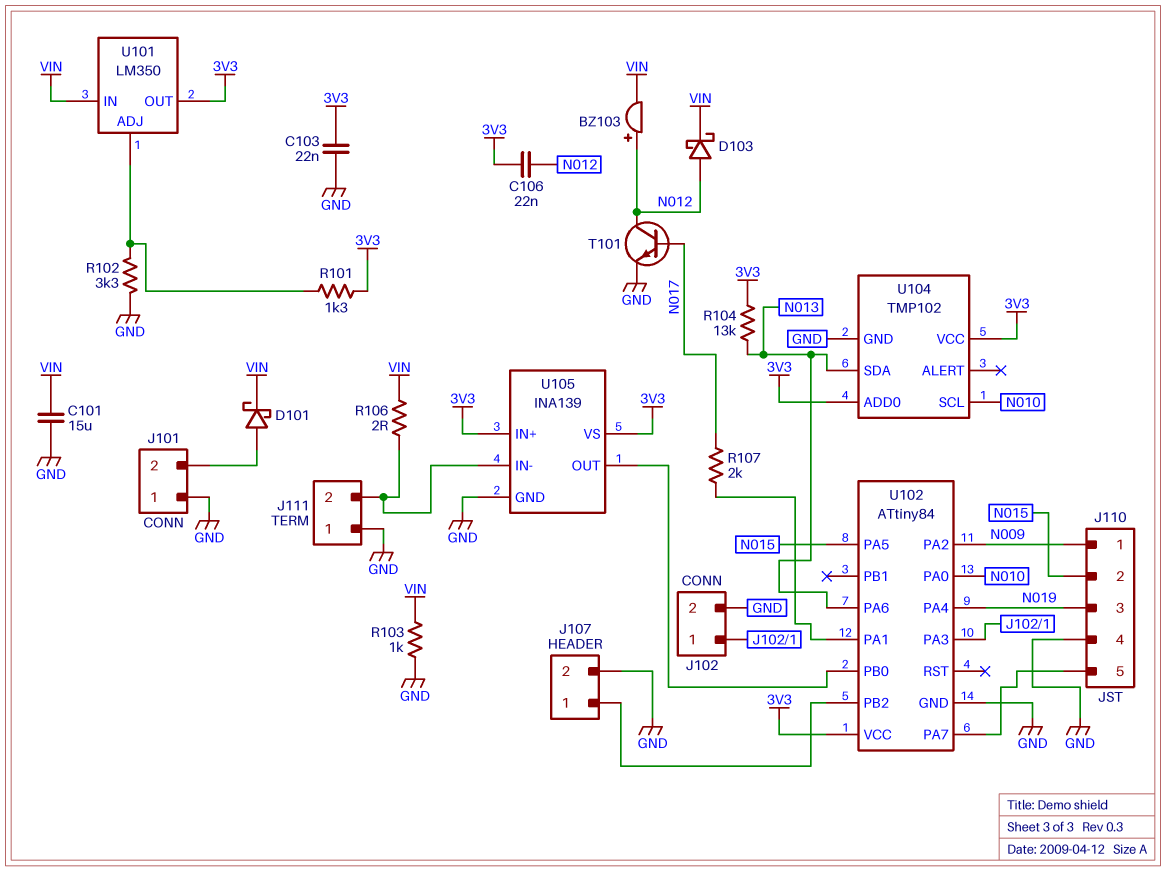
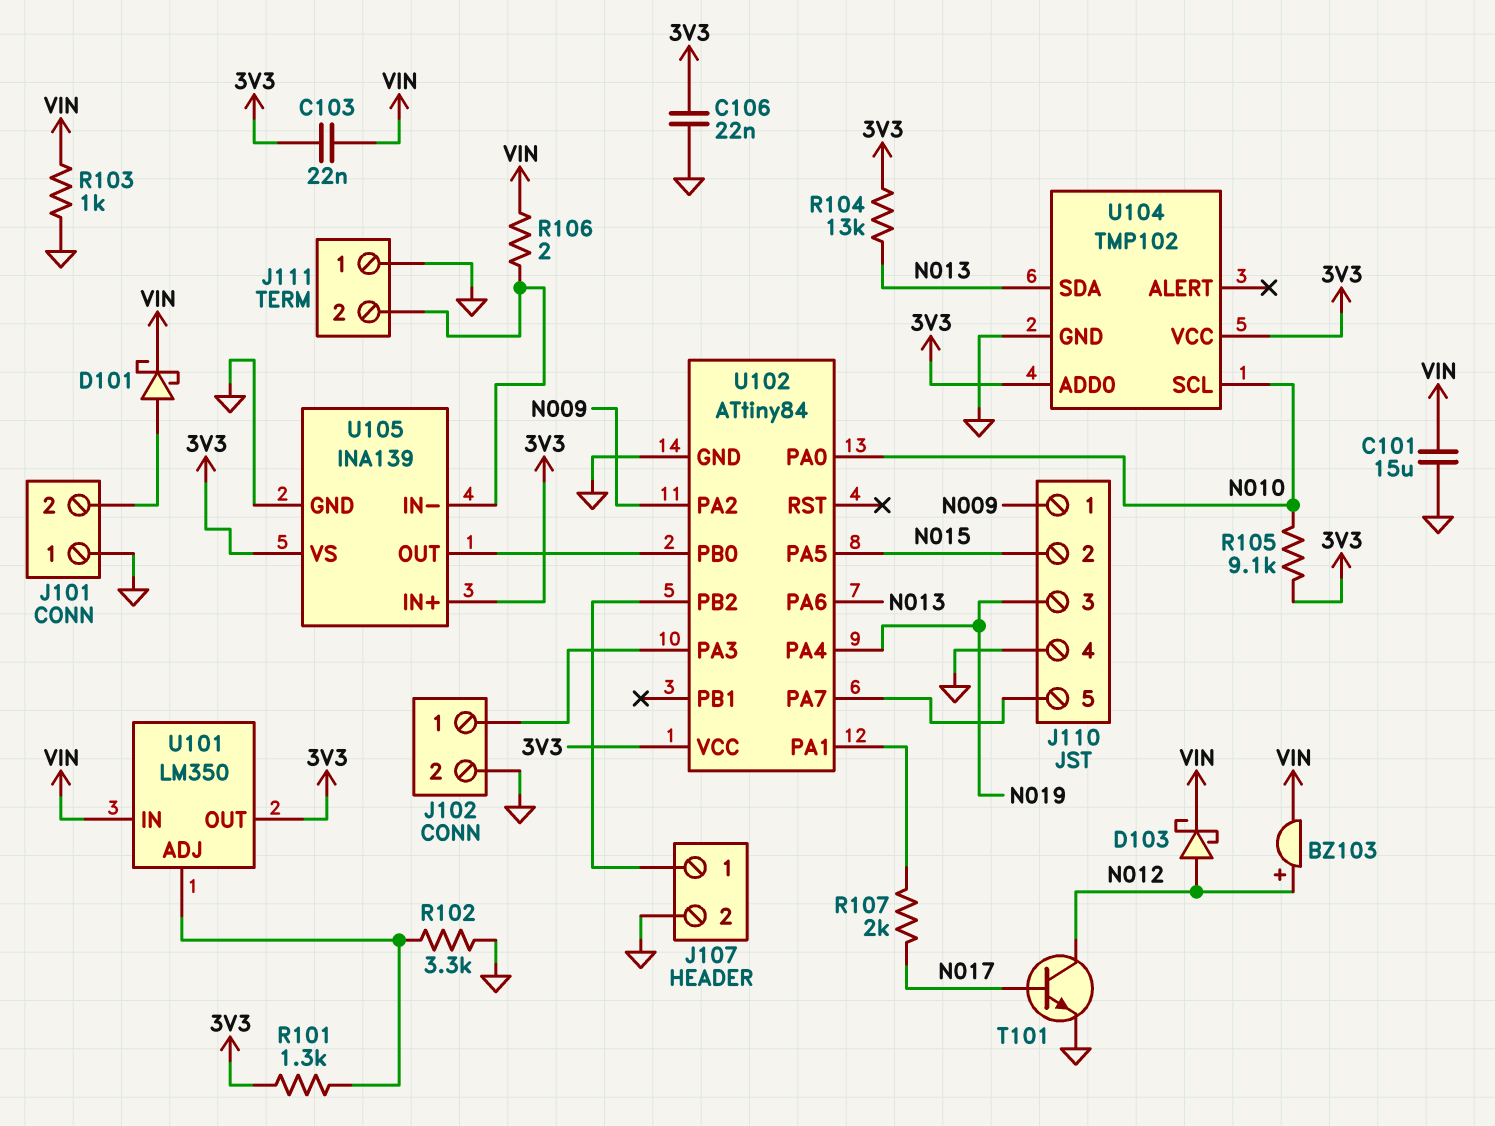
C103: 22nF (3V3, GND) -> 22nF (3V3, VIN)
C106: 22nF (3V3, N012) -> 22nF (3V3, GND)
R105: none -> 9.1k (3V3, N010)

